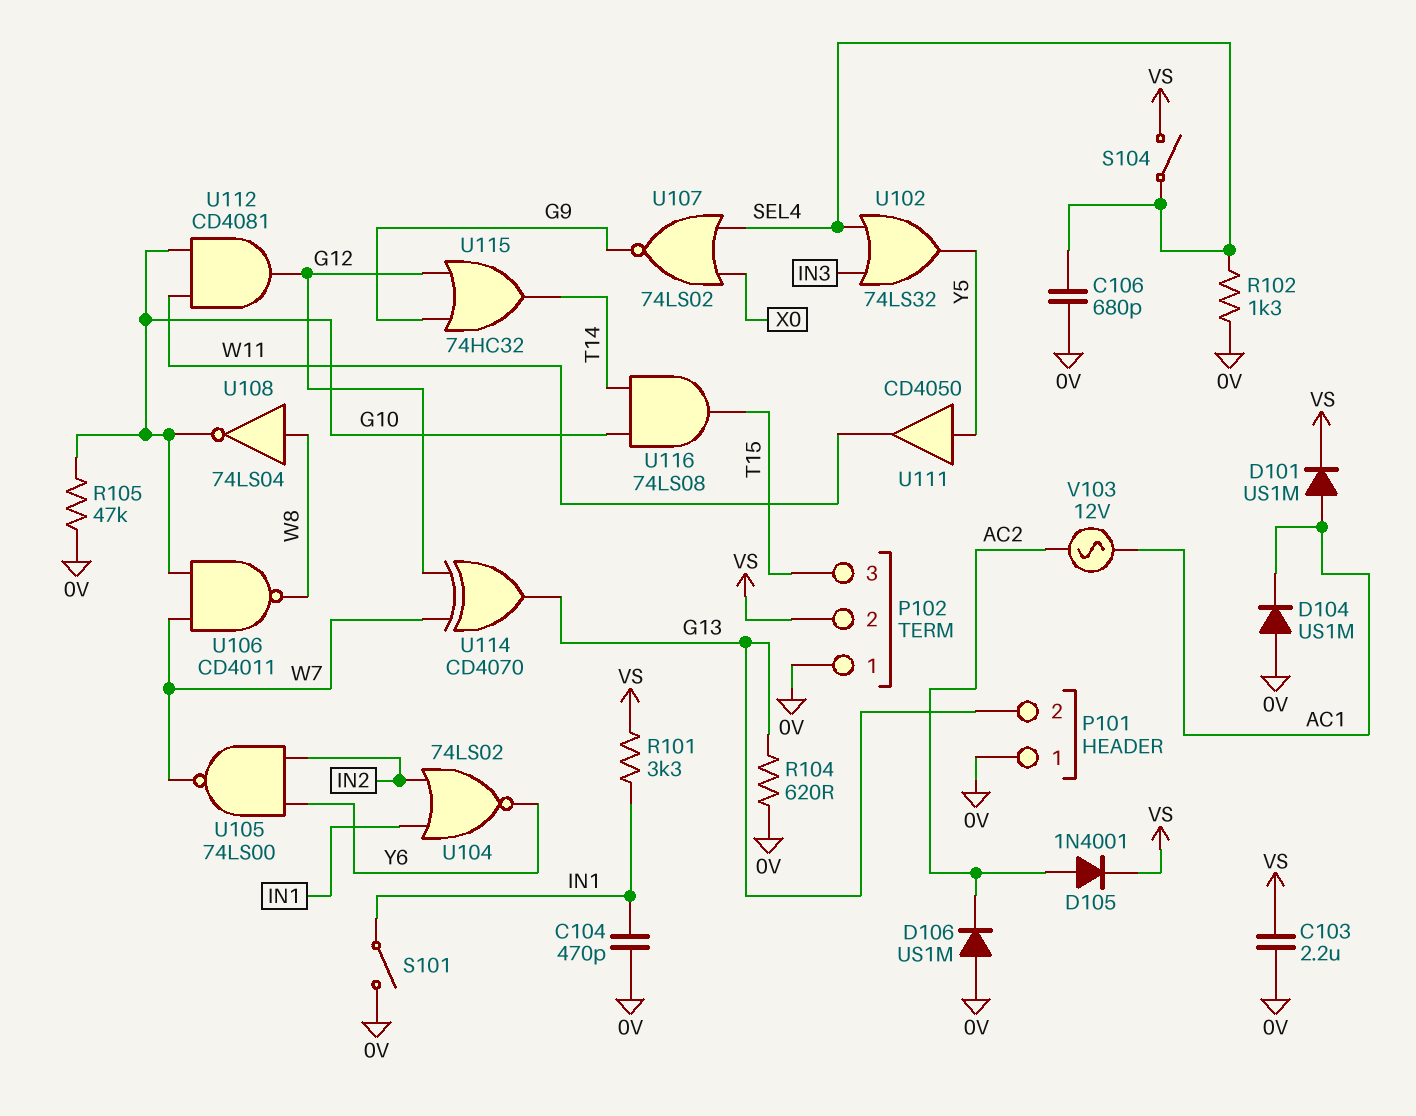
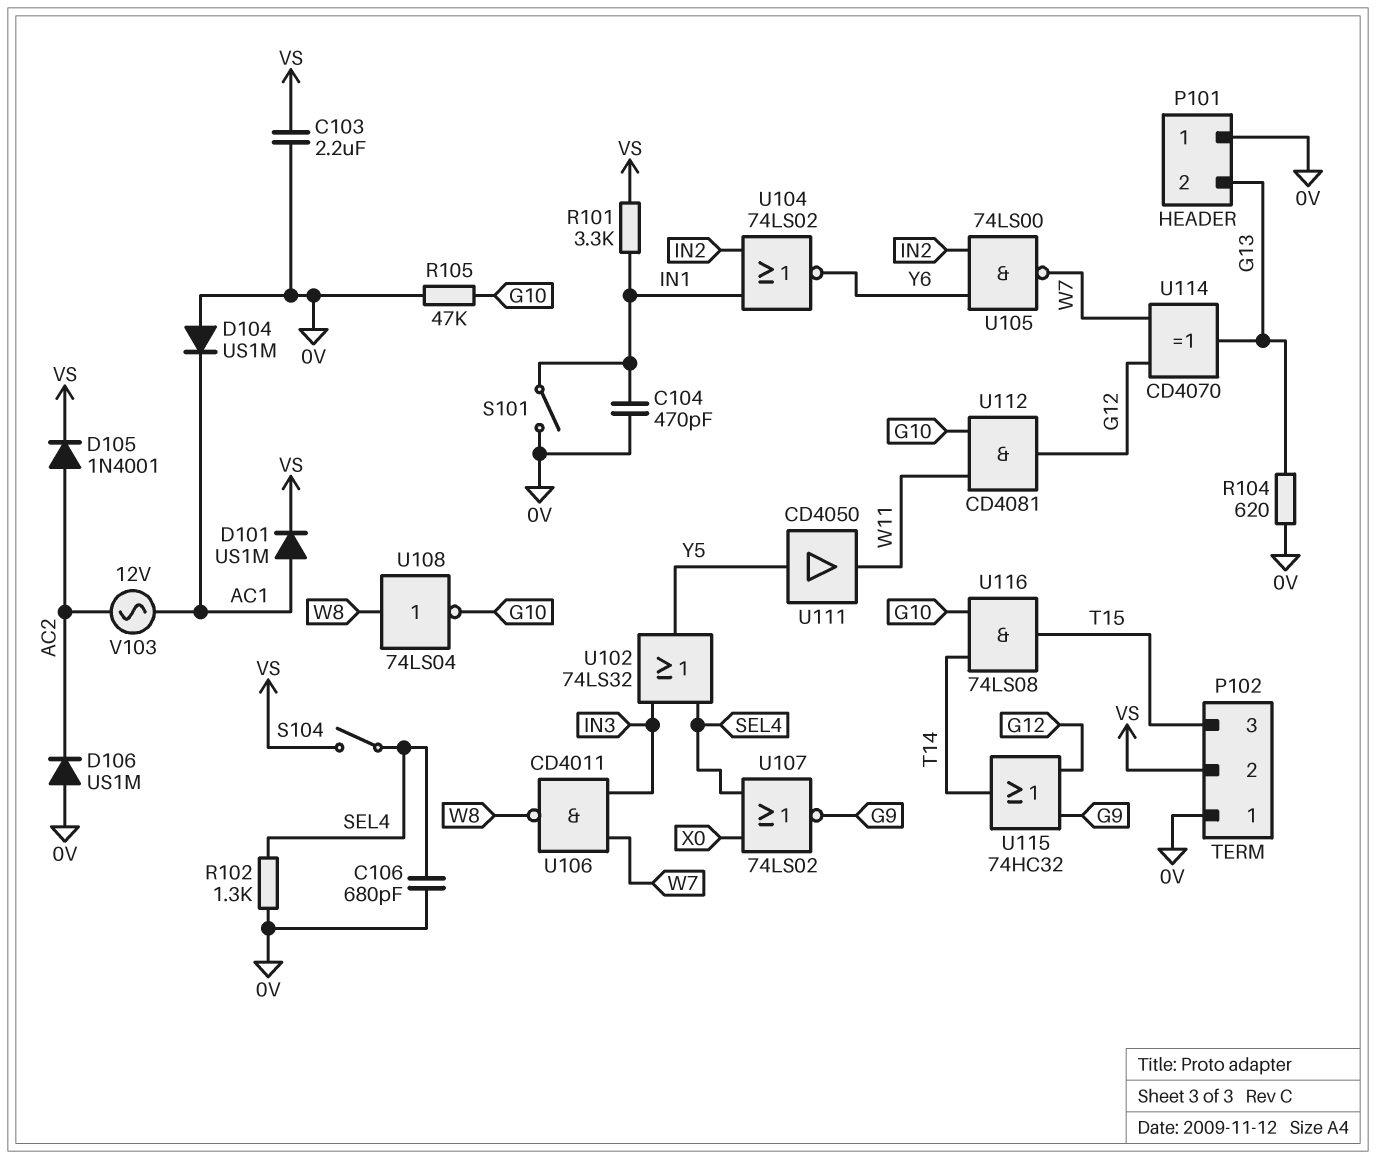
U106: NAND CD4011 (in G10, in W7, out W8) -> NAND CD4011 (in IN3, in W7, out W8)

